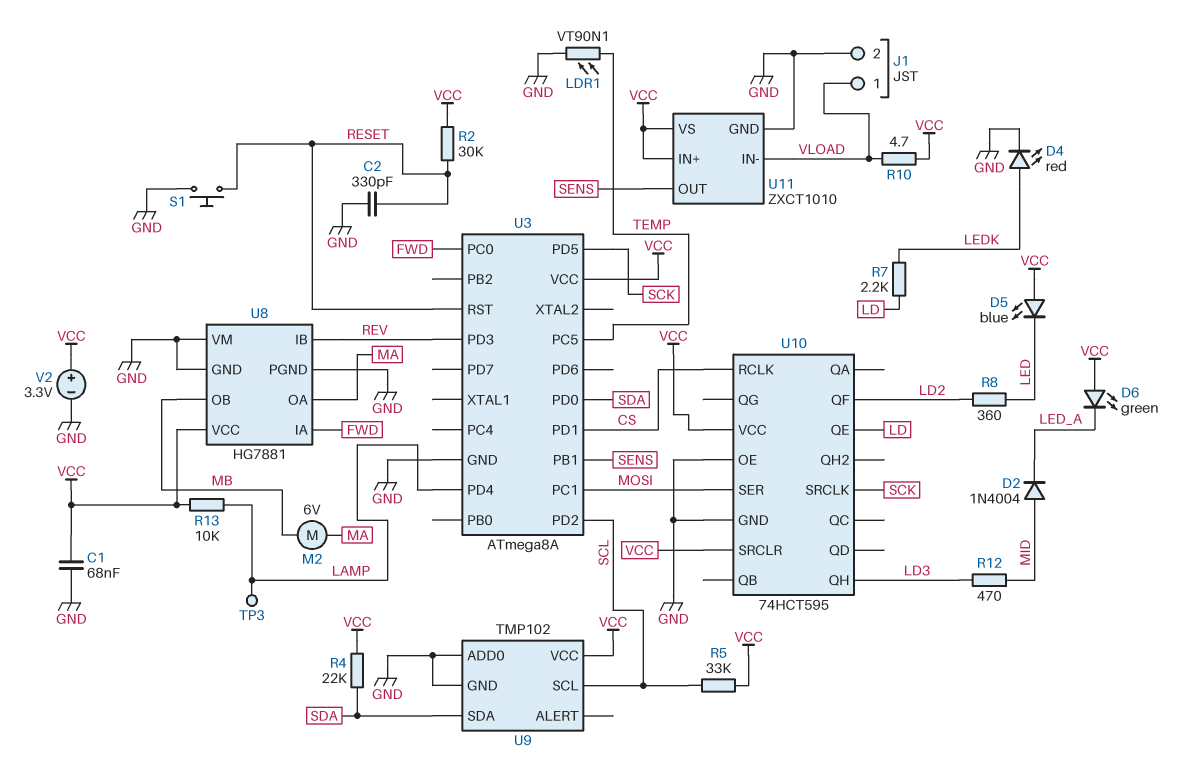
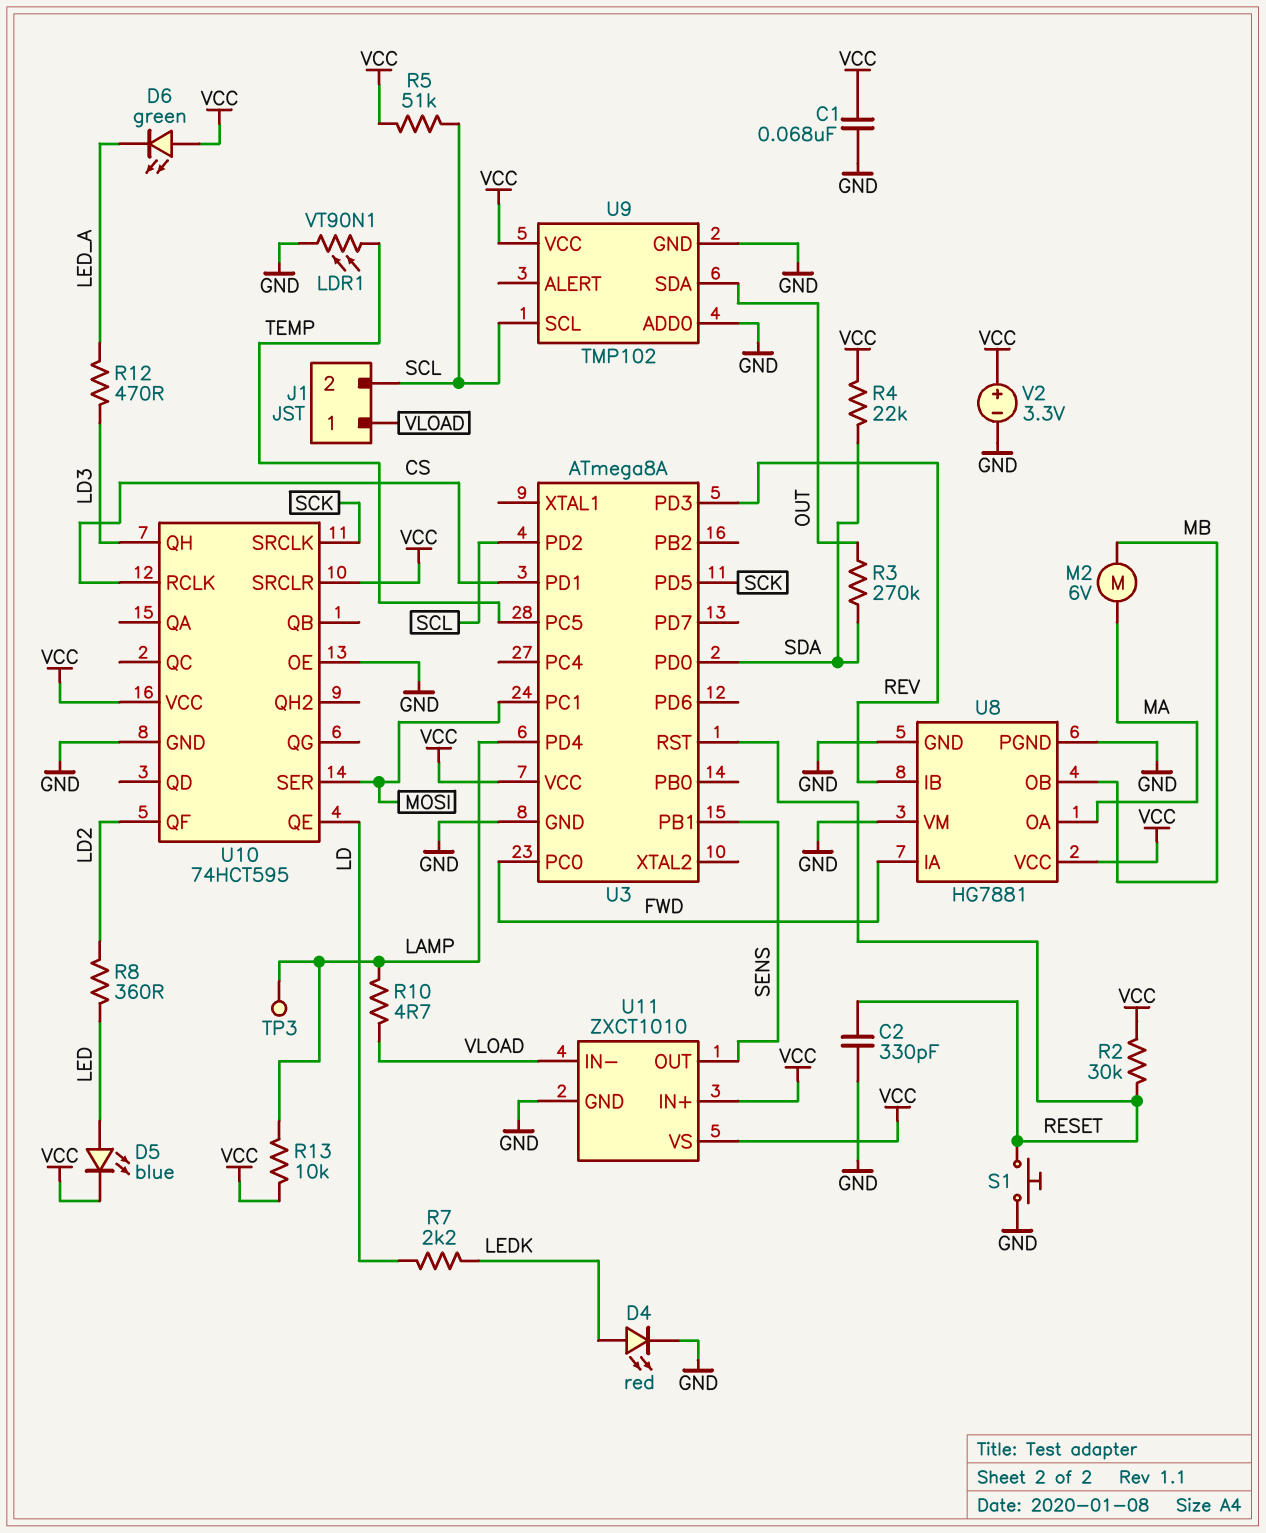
D2: diode 1N4004 (A MID, K LED_A) -> none
D5: LED blue (A VCC, K LED) -> LED blue (A LED, K VCC)
J1 pin 2: GND -> SCL
R3: none -> 270k (OUT, SDA)
R5: 33k (SCL, VCC) -> 51k (SCL, VCC)
R10: 4.7 (VCC, VLOAD) -> 4.7 (LAMP, VLOAD)
R12: 470 (LD3, MID) -> 470 (LD3, LED_A)
U9 pin SDA: SDA -> OUT

